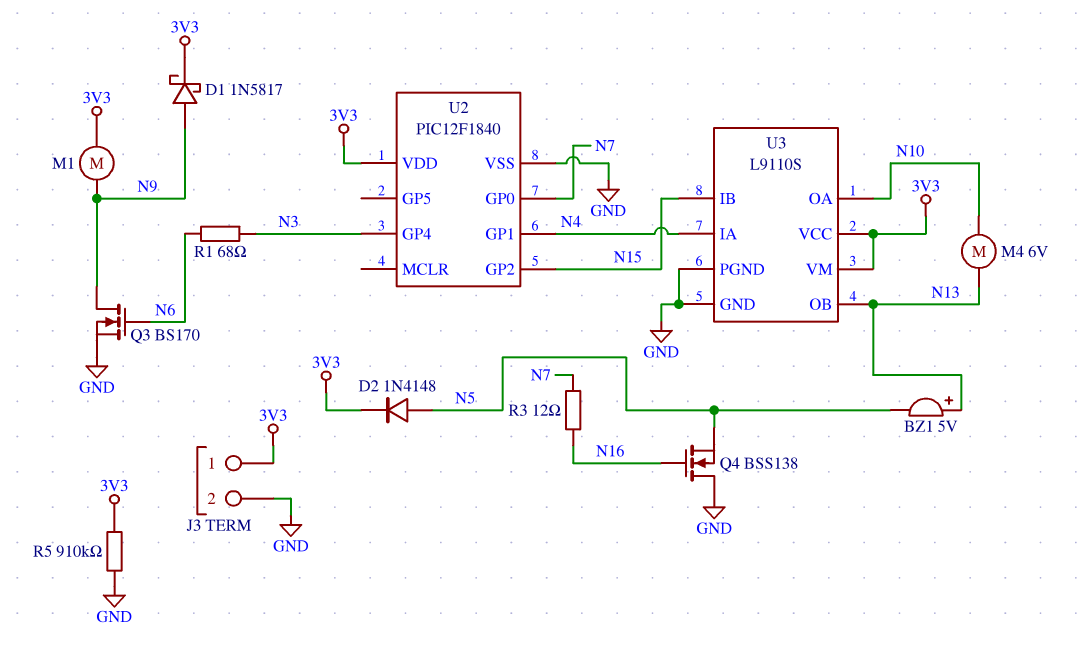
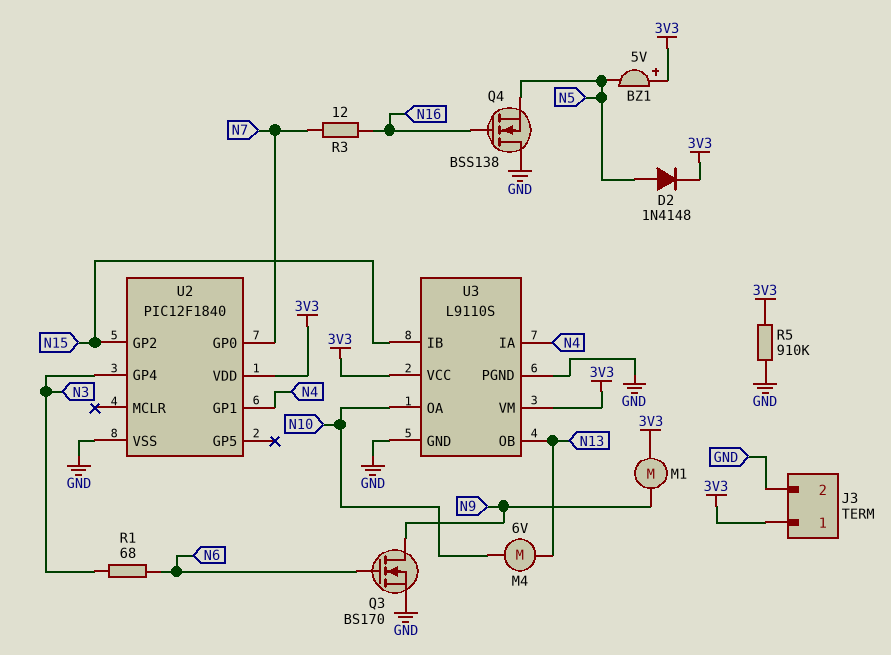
BZ1: buzzer 5V (plus N13, minus N5) -> buzzer 5V (plus 3V3, minus N5)
D1: schottky 1N5817 (A N9, K 3V3) -> none

